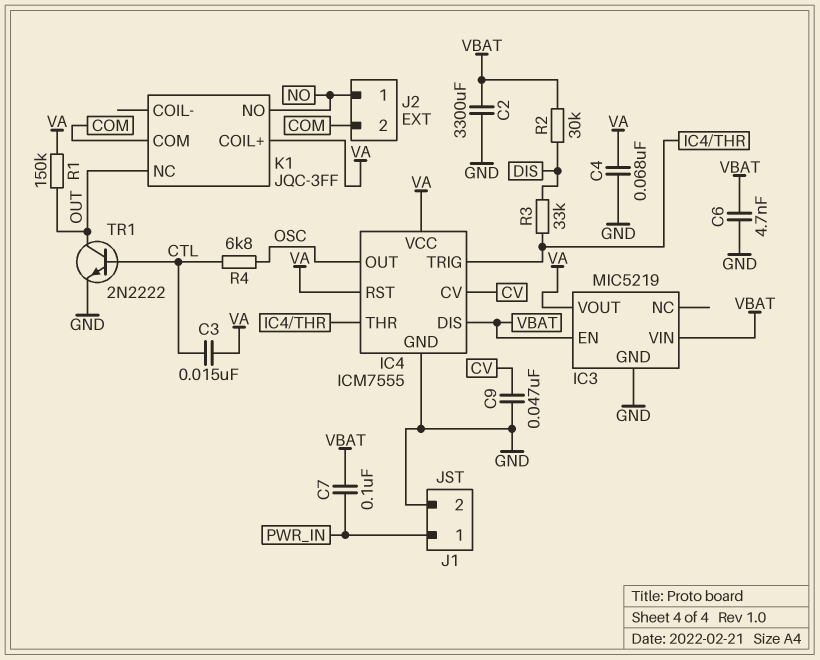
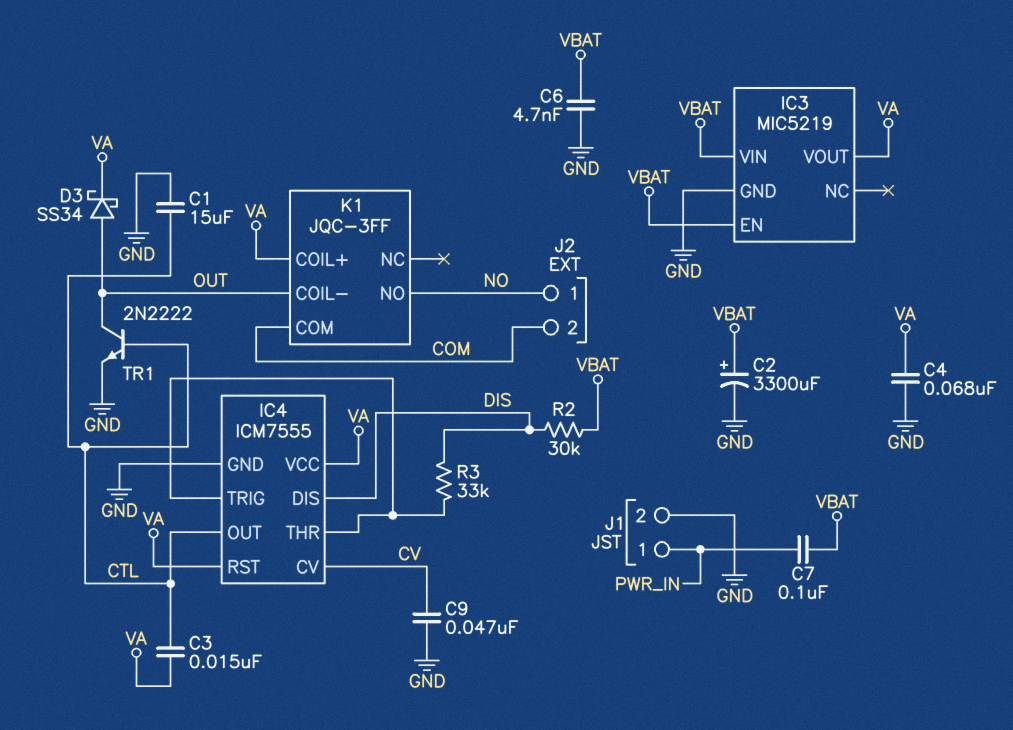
C1: none -> 15uF (CTL, GND)
C2: 3300uF (GND, VBAT) -> 3300uF (plus VBAT, minus GND)
D3: none -> schottky SS34 (A OUT, K VA)
IC4 pin DIS: VBAT -> DIS
IC4 pin OUT: OSC -> CTL
K1 pin COIL-: none -> OUT
K1 pin NC: OUT -> none
R1: 150k (OUT, VA) -> none
R4: 6.8k (CTL, OSC) -> none

